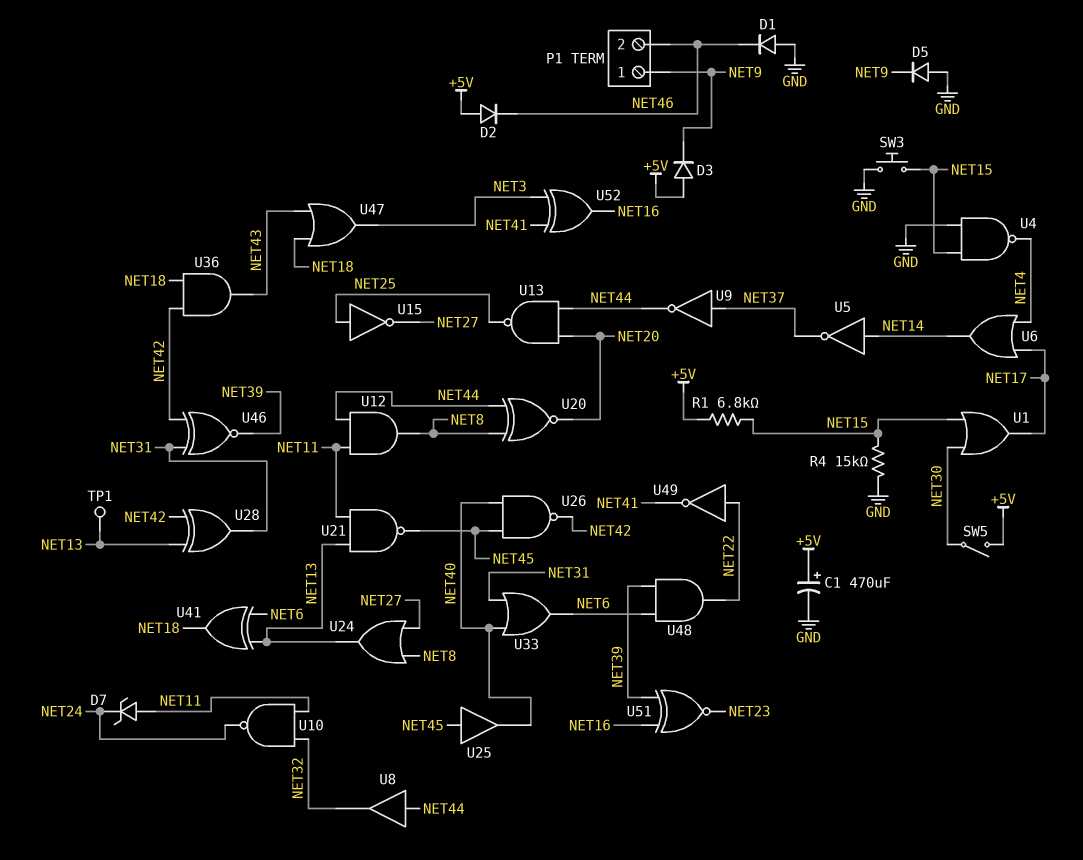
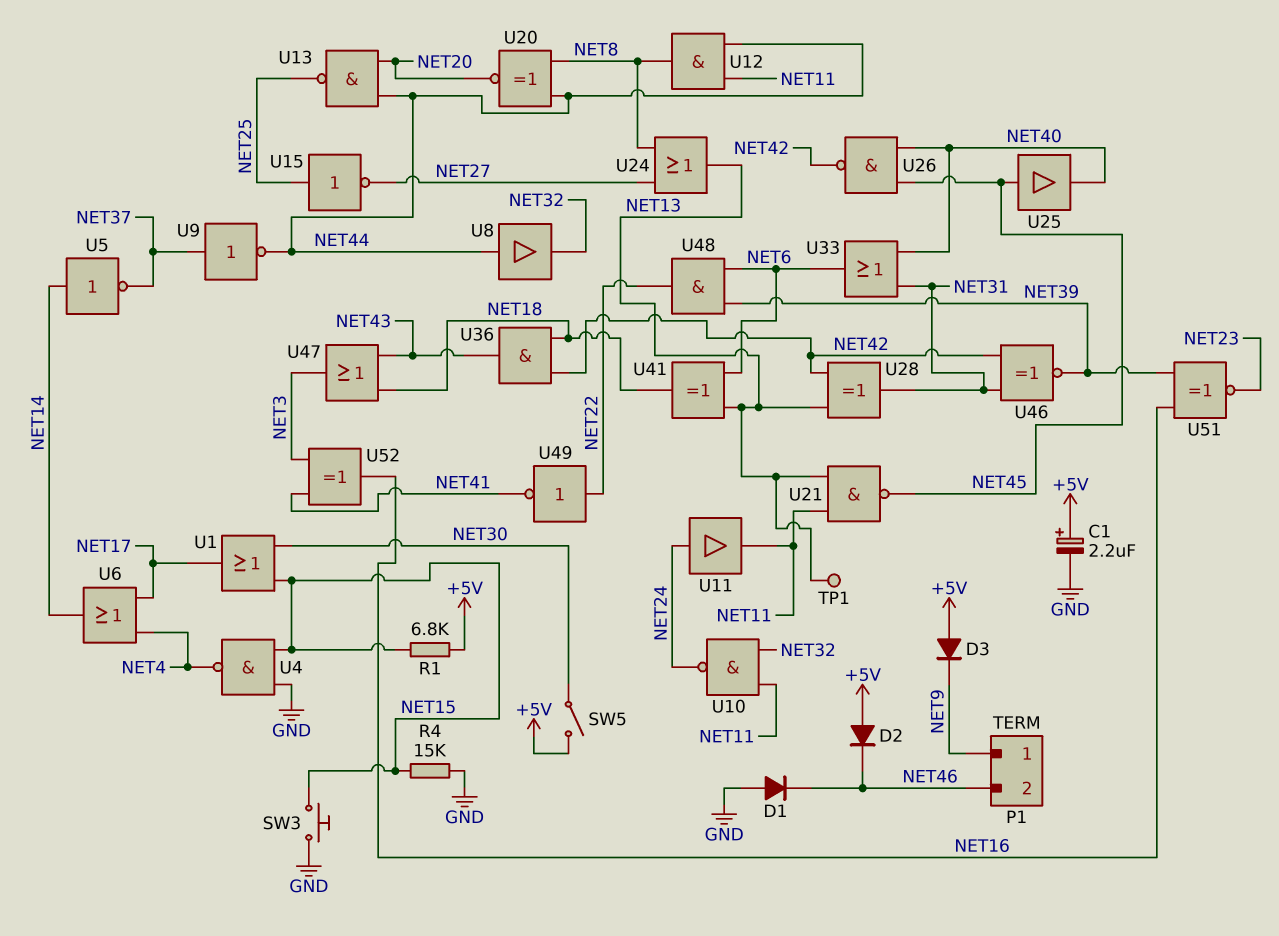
C1: 470uF (plus +5V, minus GND) -> 2.2uF (plus +5V, minus GND)
D5: diode (A GND, K NET9) -> none
D7: zener (A NET11, K NET24) -> none
U11: none -> buffer (in NET24, out NET11)

